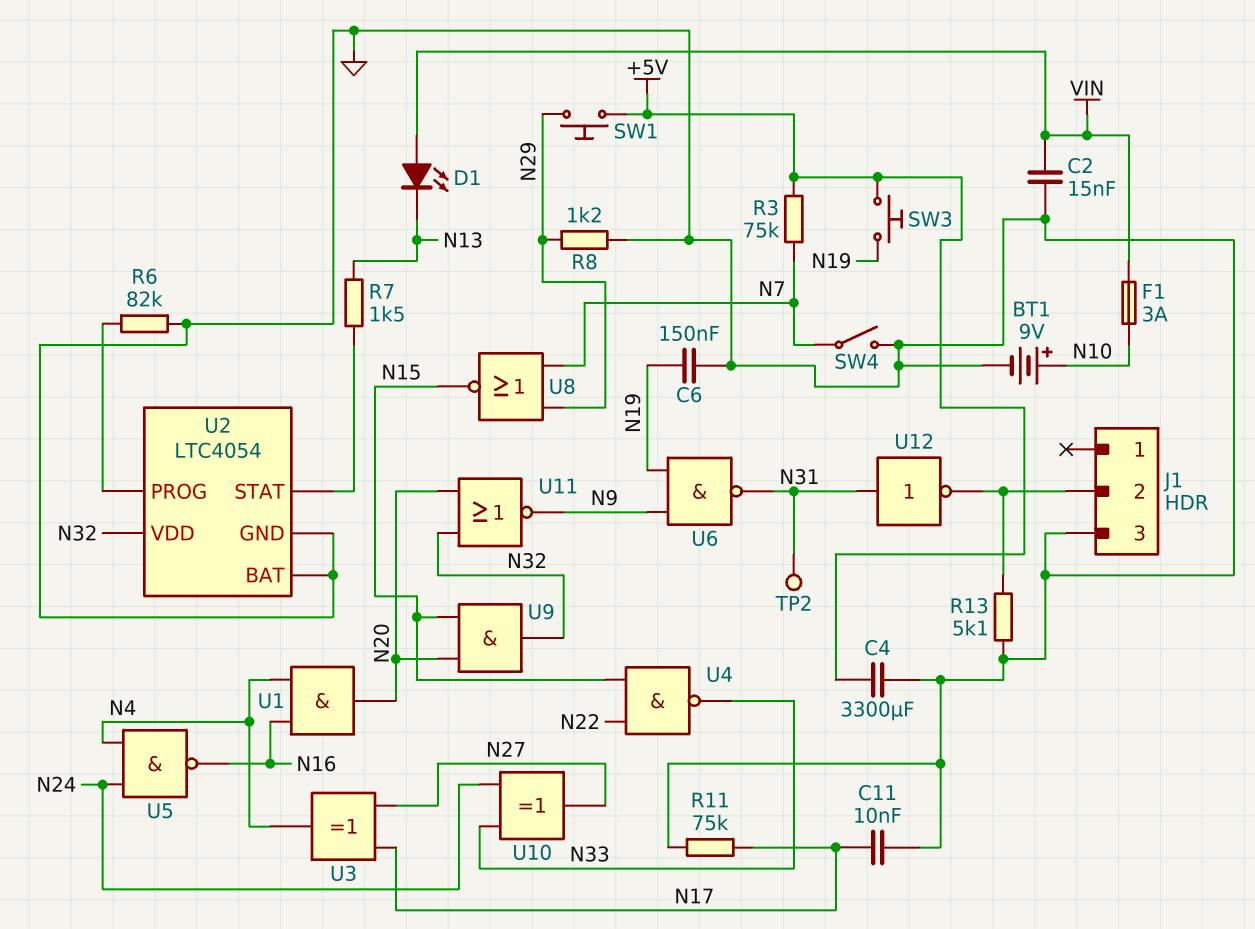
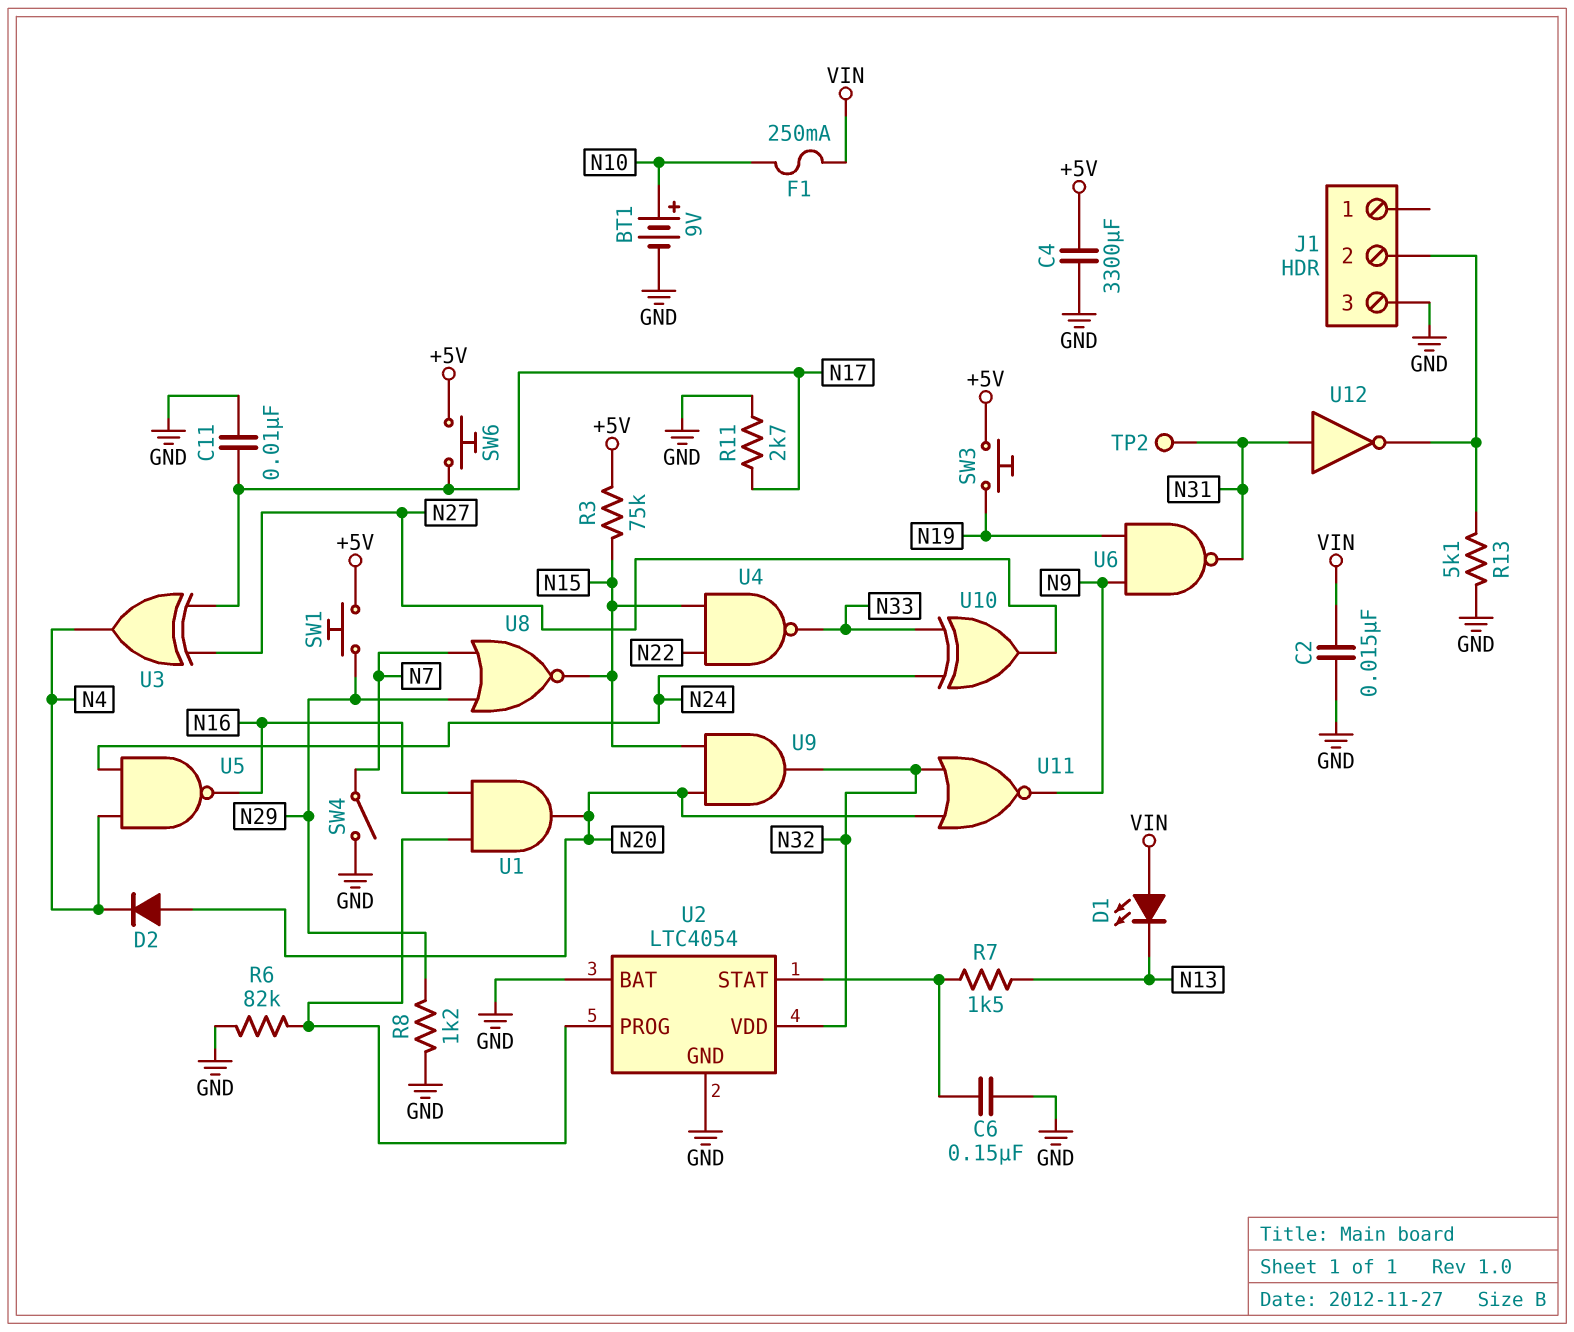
C6: 150nF (GND, N19) -> 150nF (GND, U2/STAT)
D2: none -> diode (A N20, K N4)
F1: 3A (N10, VIN) -> 250mA (N10, VIN)
R3: 75k (+5V, N7) -> 75k (+5V, N15)
R11: 75k (GND, N17) -> 2.7k (GND, N17)
SW6: none -> button (+5V, N17)
U1: AND (in N4, in N16, out N20) -> AND (in N16, in U2/PROG, out N20)

